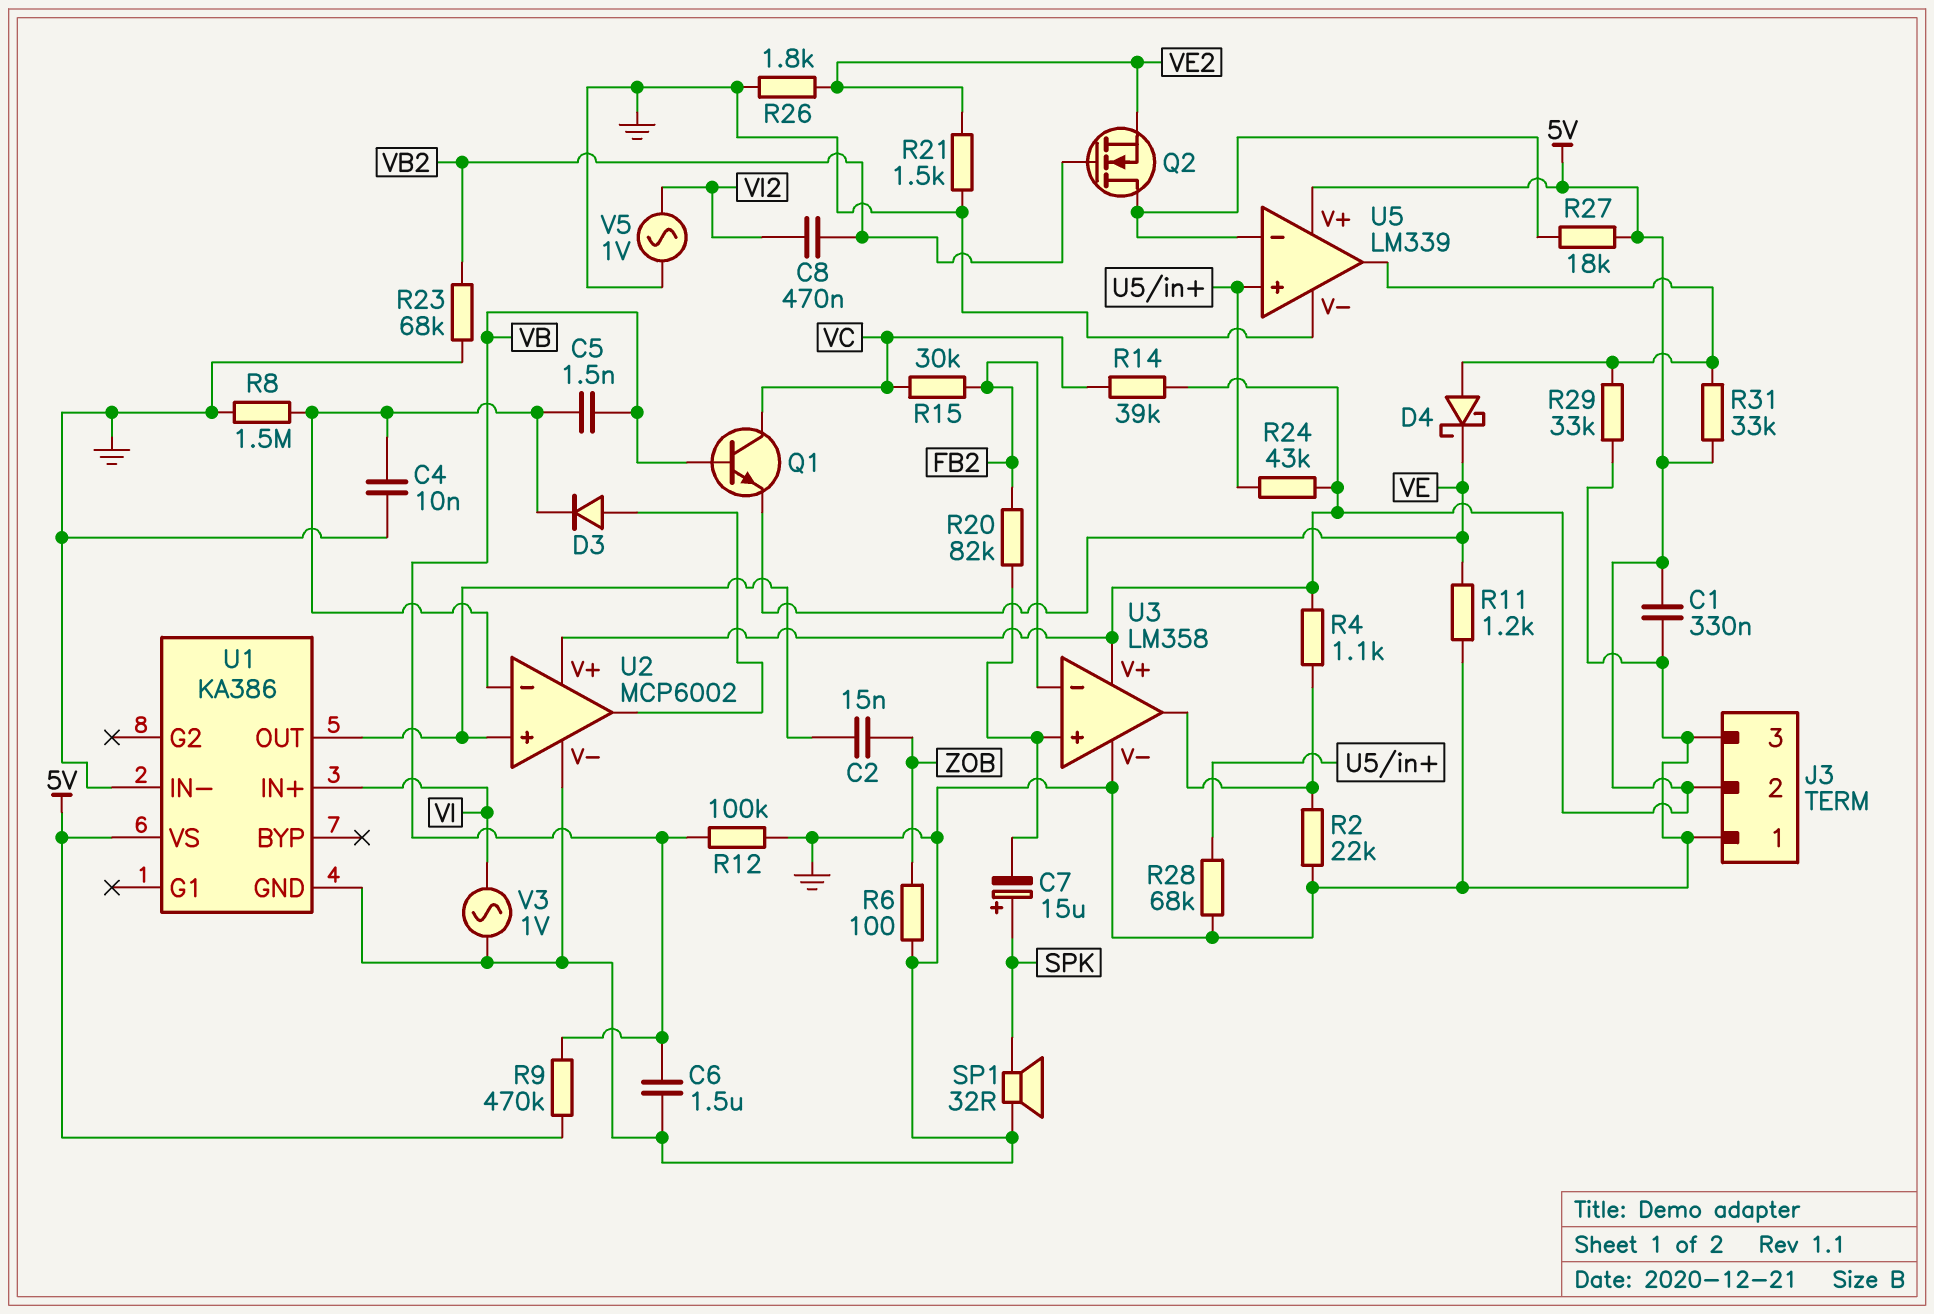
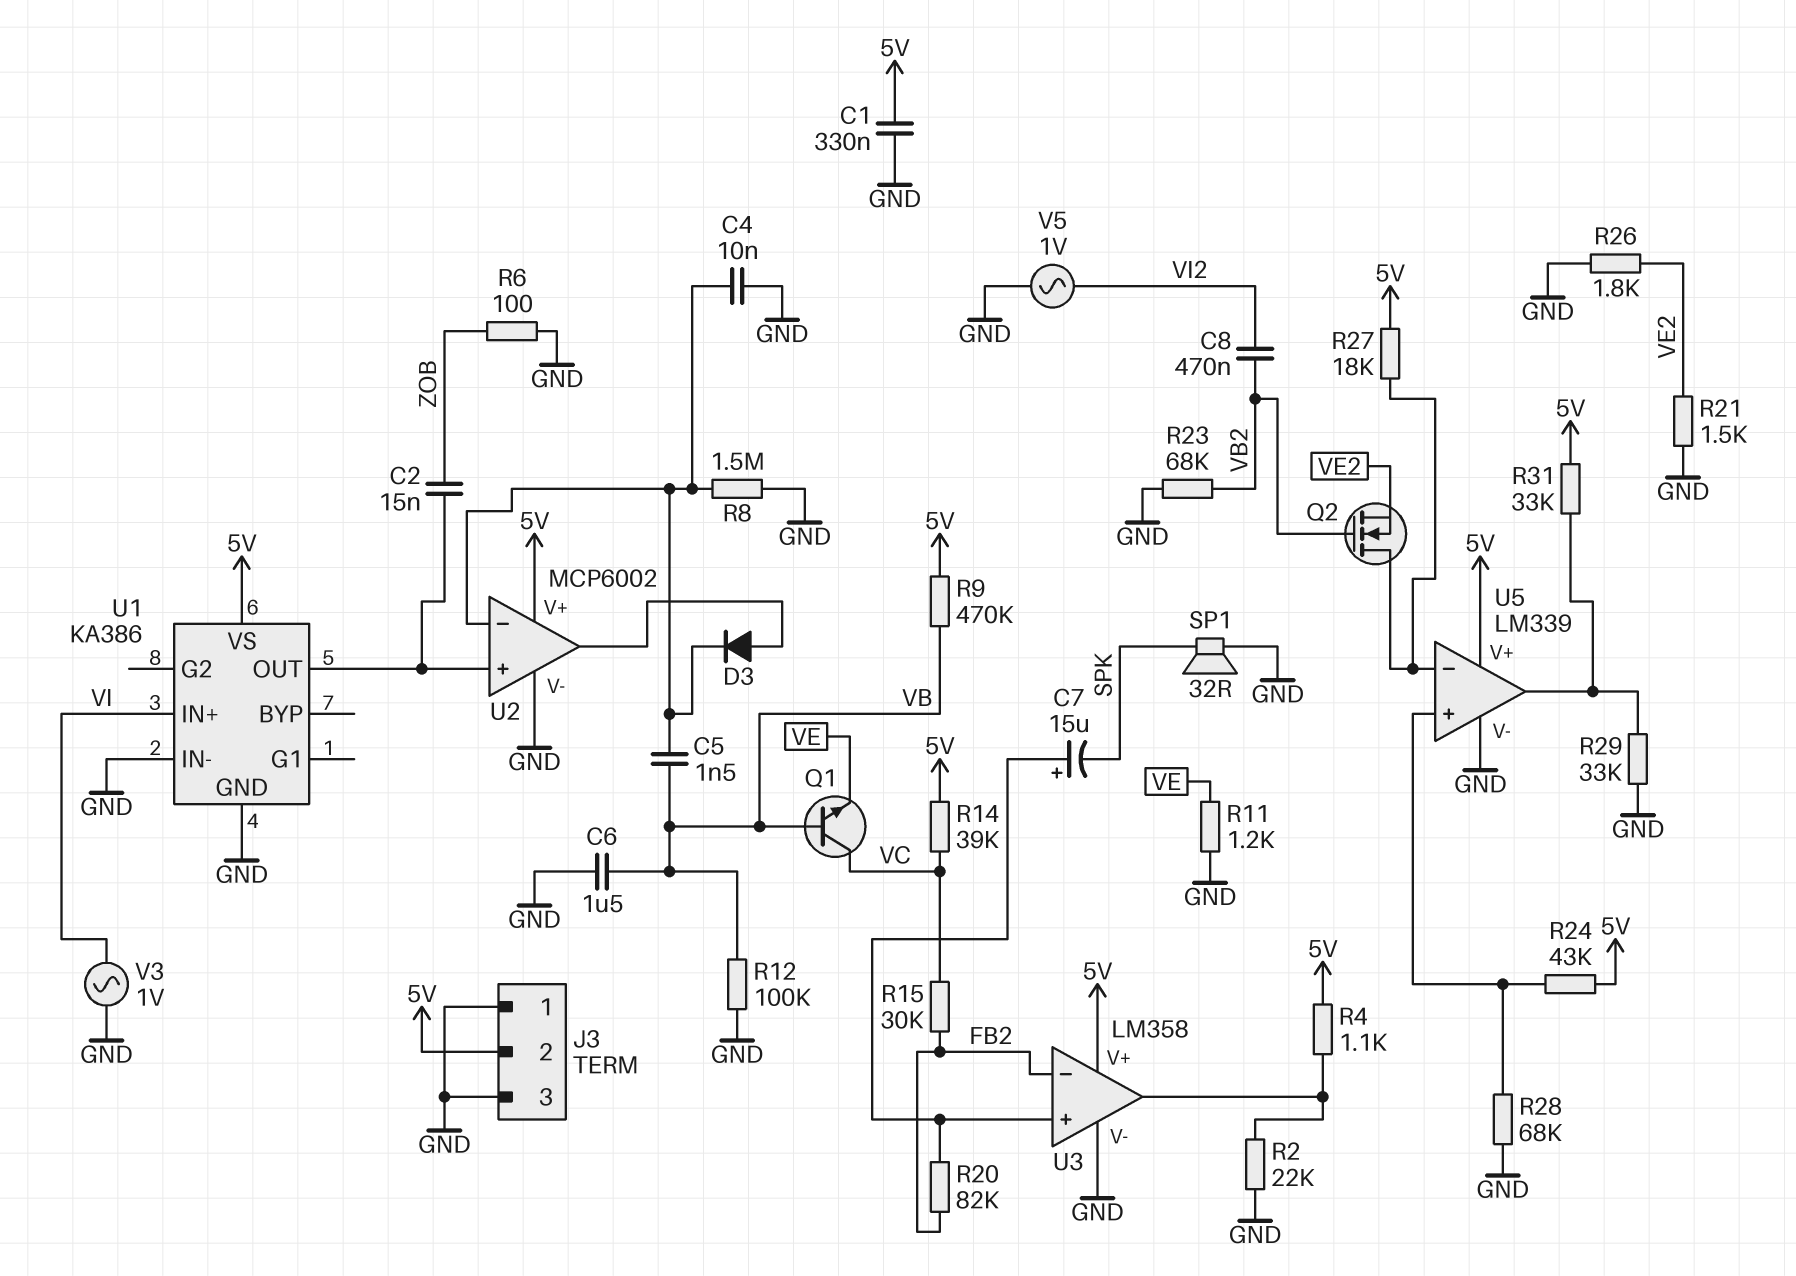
C7: 15uF (plus SPK, minus U3/in+) -> 15uF (plus U3/in+, minus SPK)
D4: schottky (A U5/out, K VE) -> none

